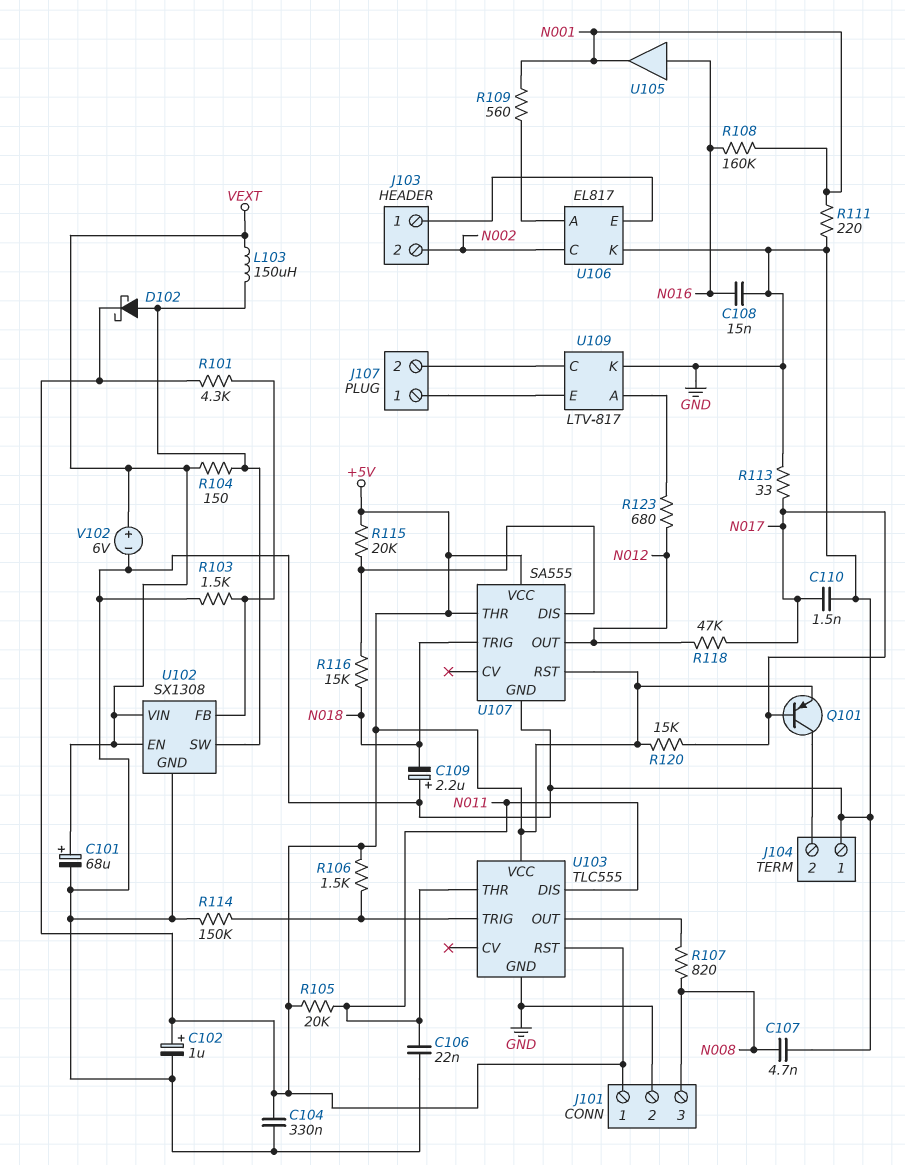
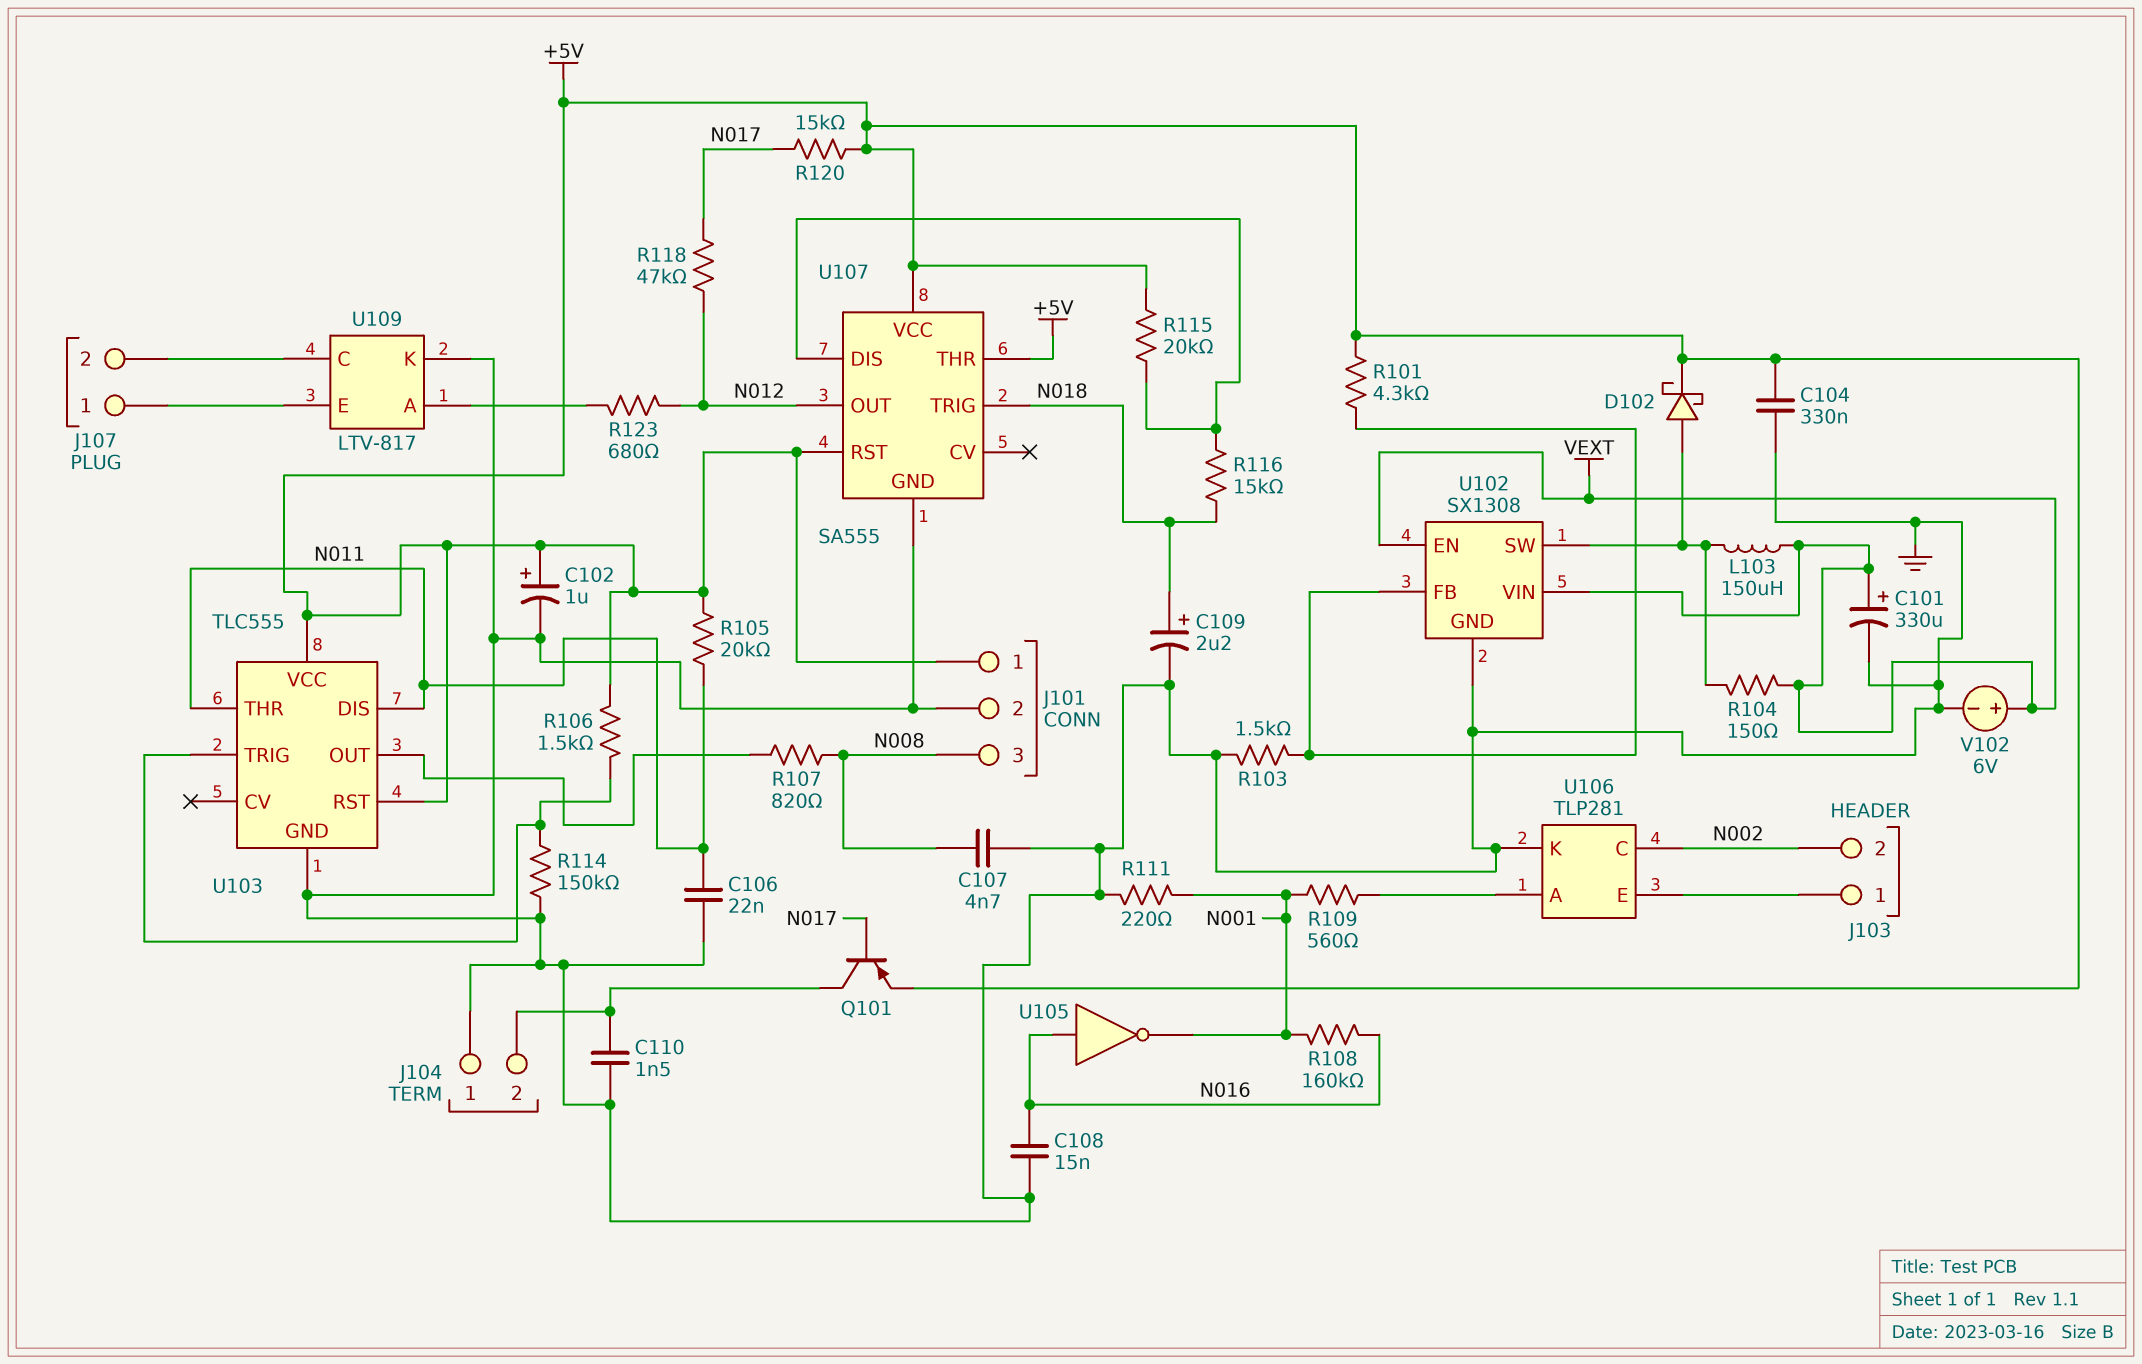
C101: 68uF (plus VEXT, minus GND) -> 330uF (plus VEXT, minus GND)
C109: 2.2uF (plus GND, minus N018) -> 2.2uF (plus N018, minus GND)
C110: 1.5nF (GND, N017) -> 1.5nF (GND, J104/2)
R113: 33 (GND, N017) -> none
U105: buffer (in N016, out N001) -> NOT (in N016, out N001)
U106: EL817 -> TLP281

